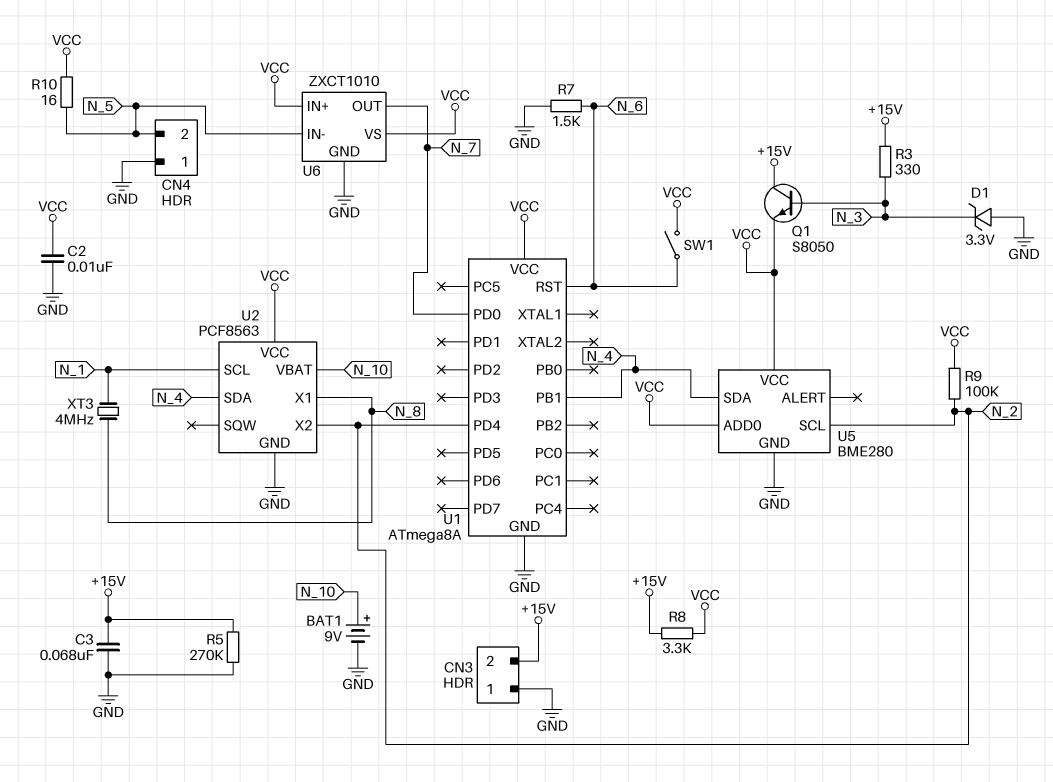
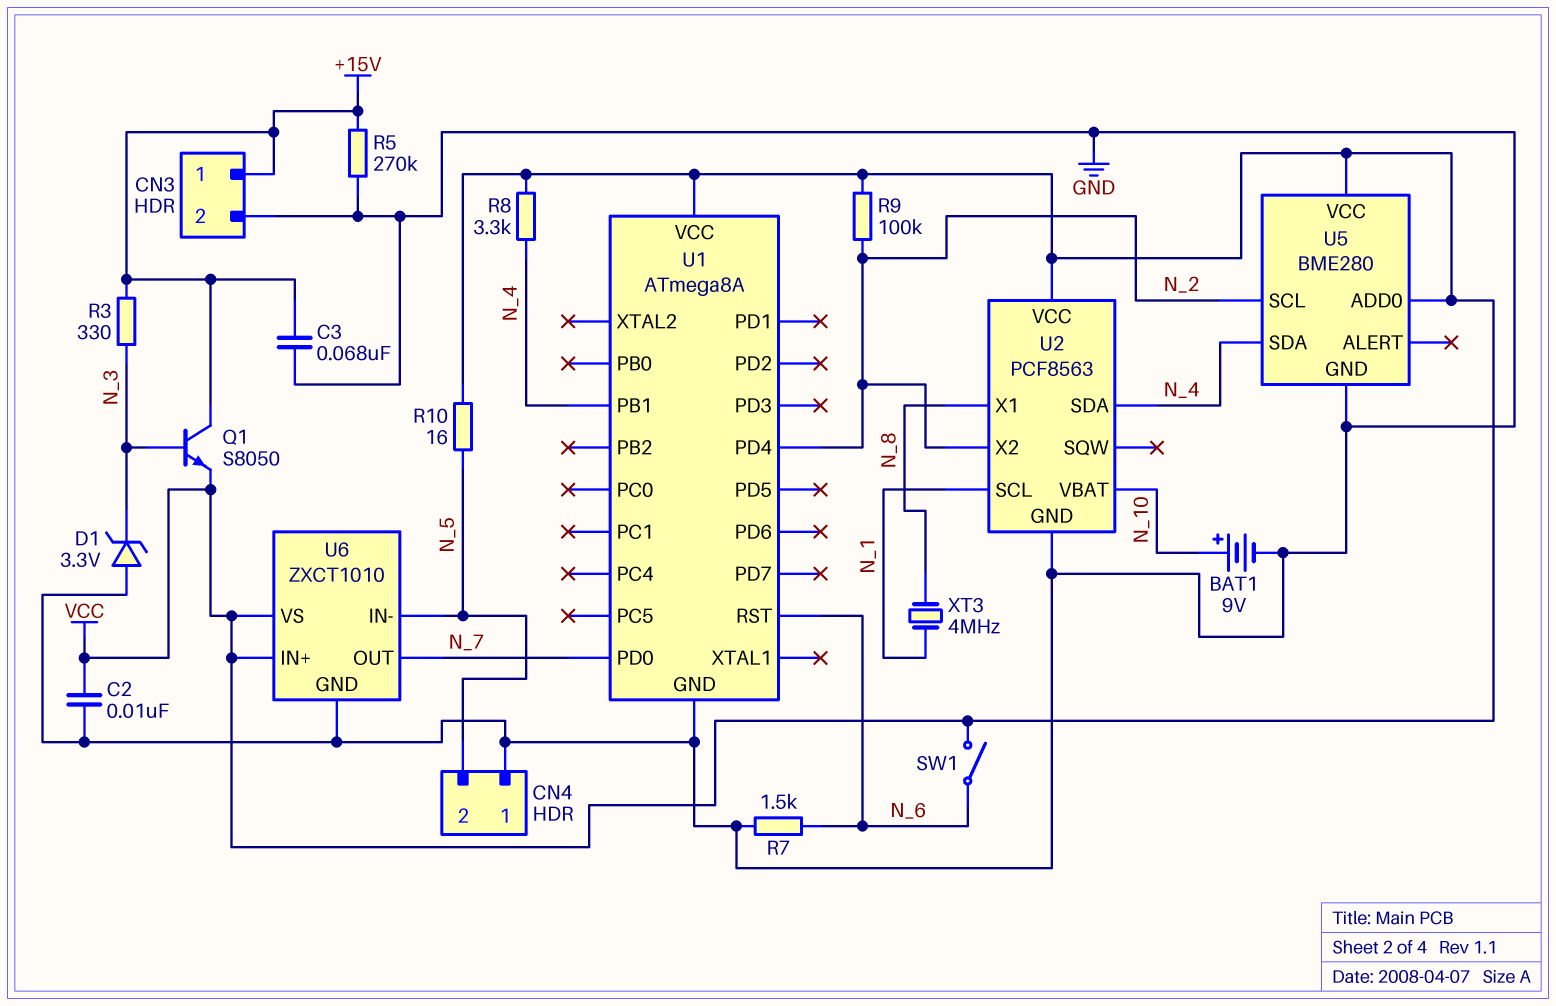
CN3 pin 1: GND -> +15V
CN3 pin 2: +15V -> GND
R8: 3.3k (+15V, VCC) -> 3.3k (N_4, VCC)

